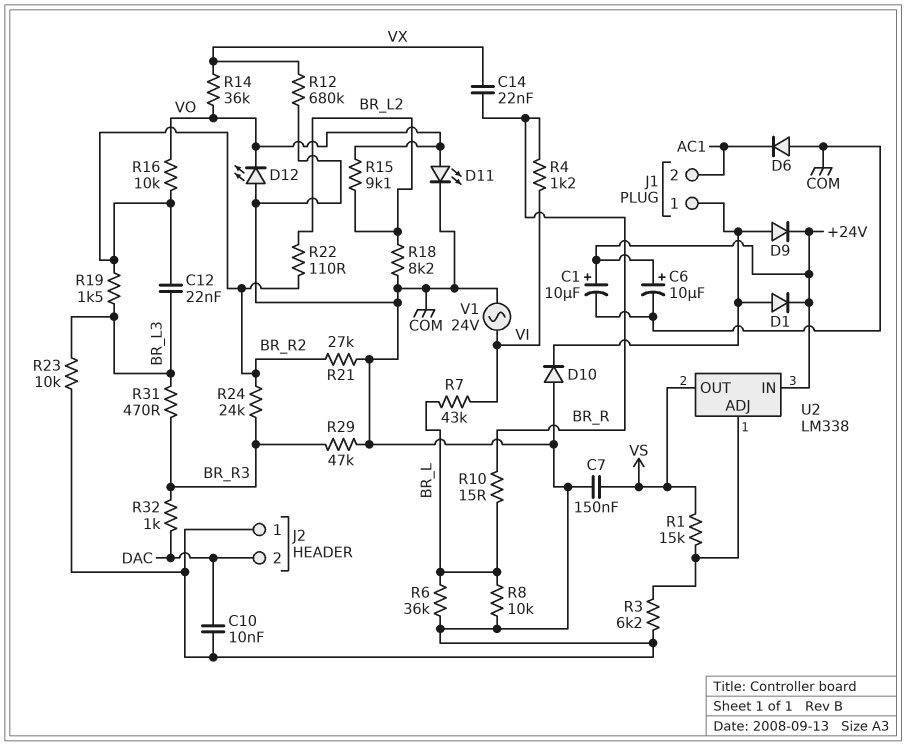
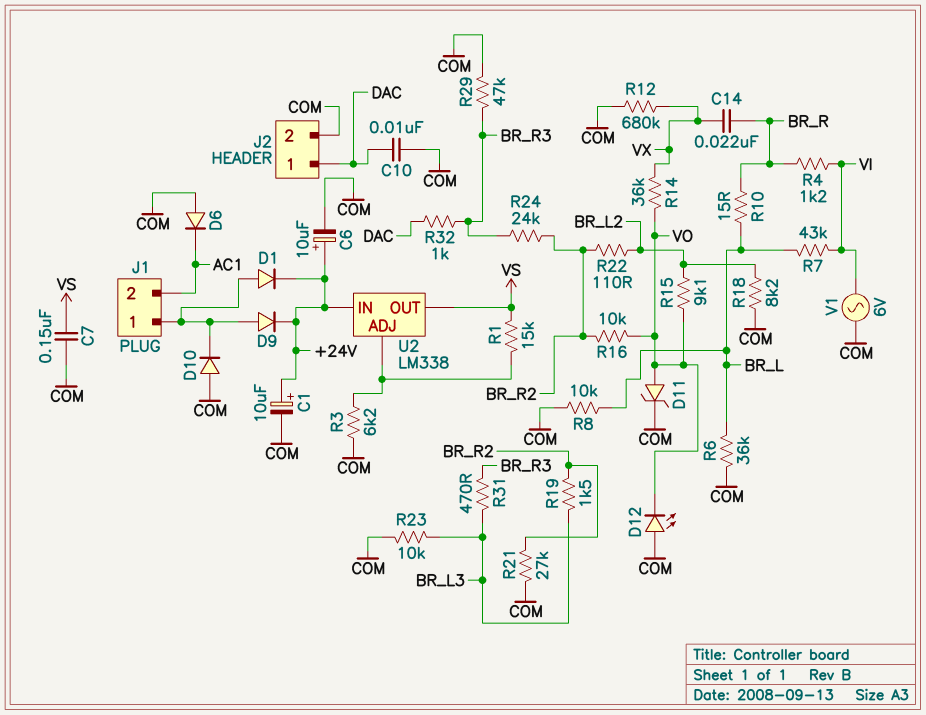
C12: 22nF (BR_L3, BR_R2) -> none
D11: LED (A VO, K COM) -> zener (A VO, K COM)
J2 pin 1: COM -> DAC
J2 pin 2: DAC -> COM
V1: AC 24V (COM, VI) -> AC 6V (COM, VI)

